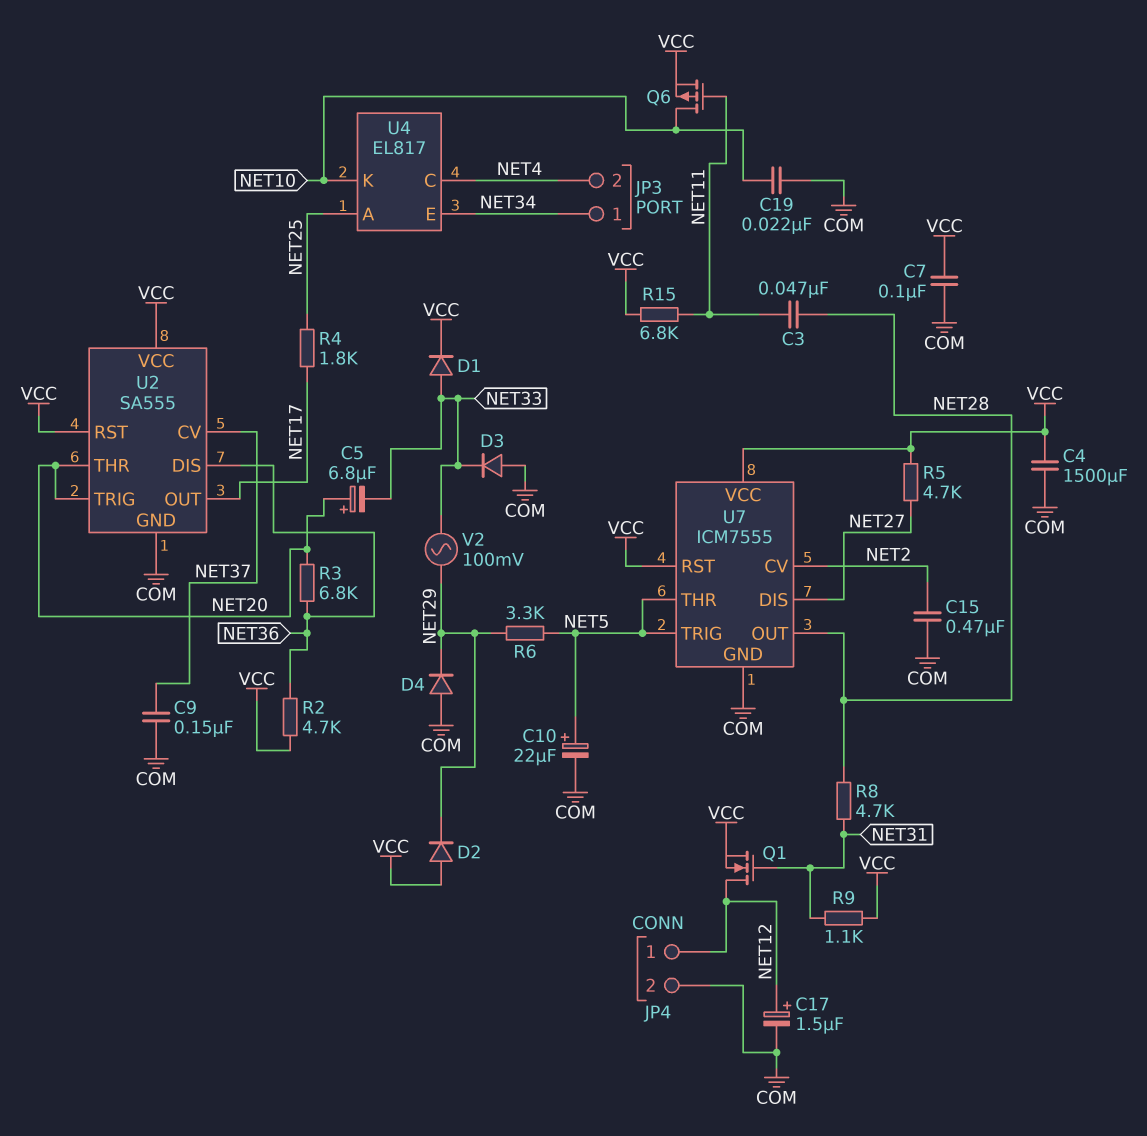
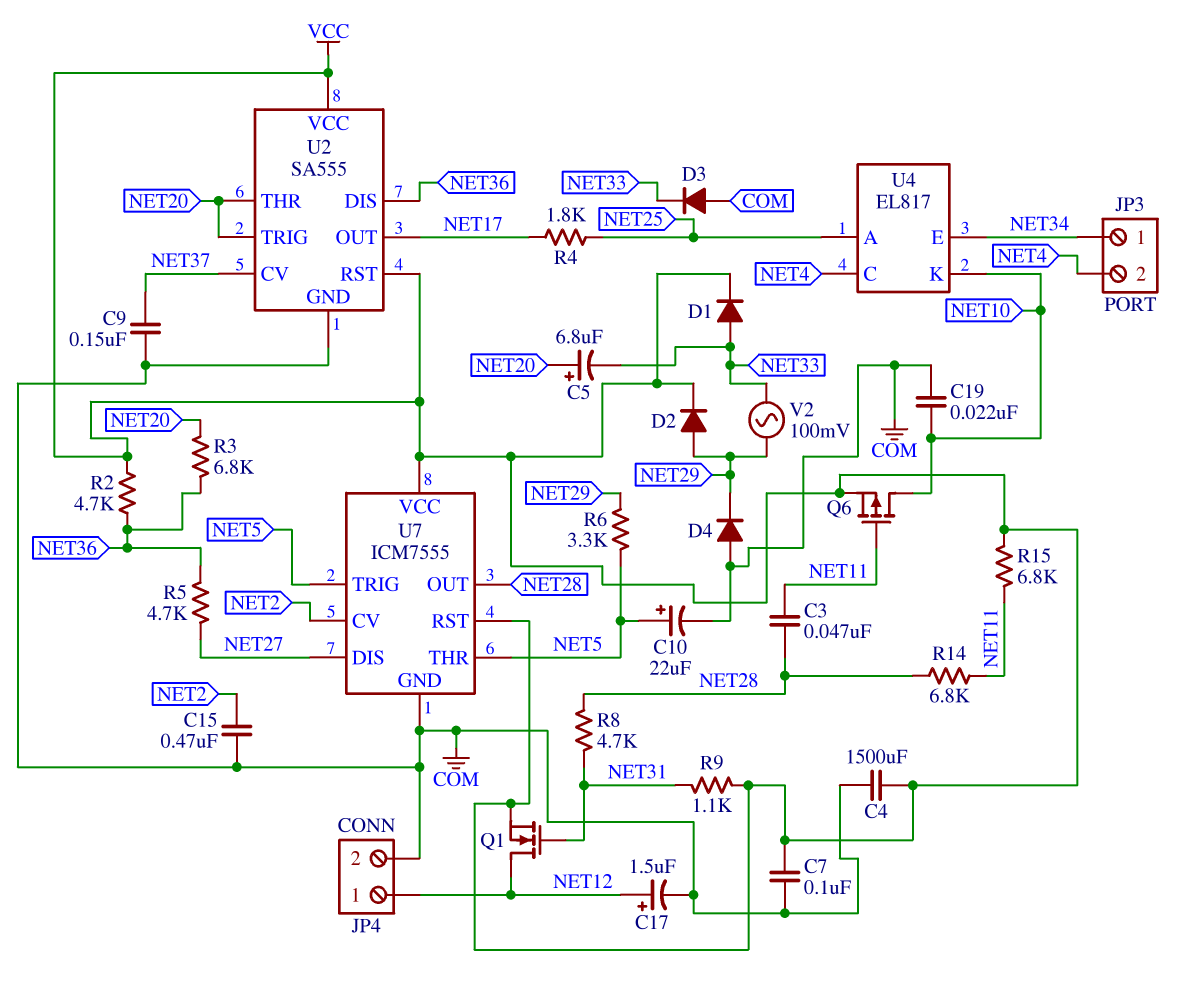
D2: diode (A VCC, K NET29) -> diode (A NET29, K VCC)
R5: 4.7k (NET27, VCC) -> 4.7k (NET27, NET36)
R14: none -> 6.8k (NET11, NET28)

